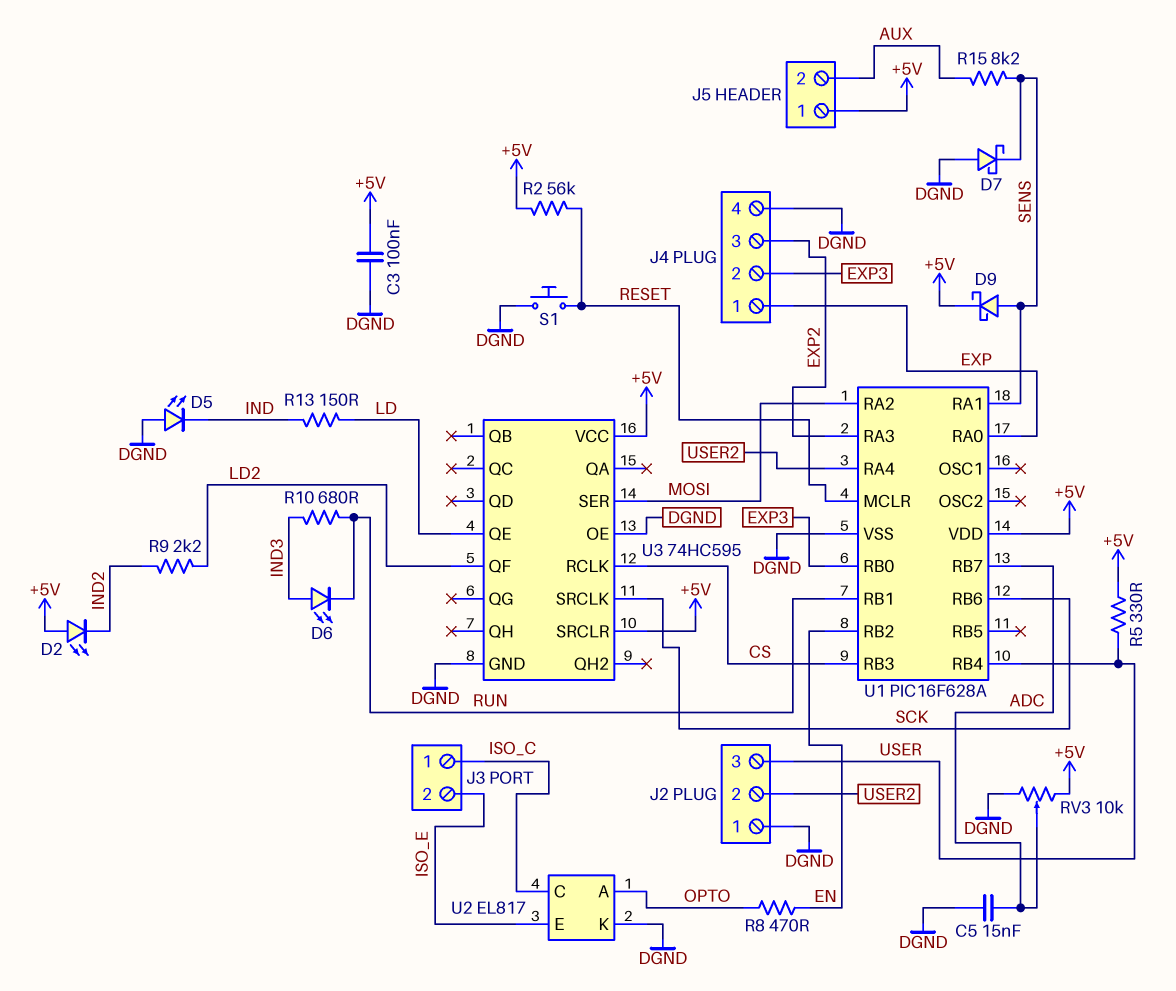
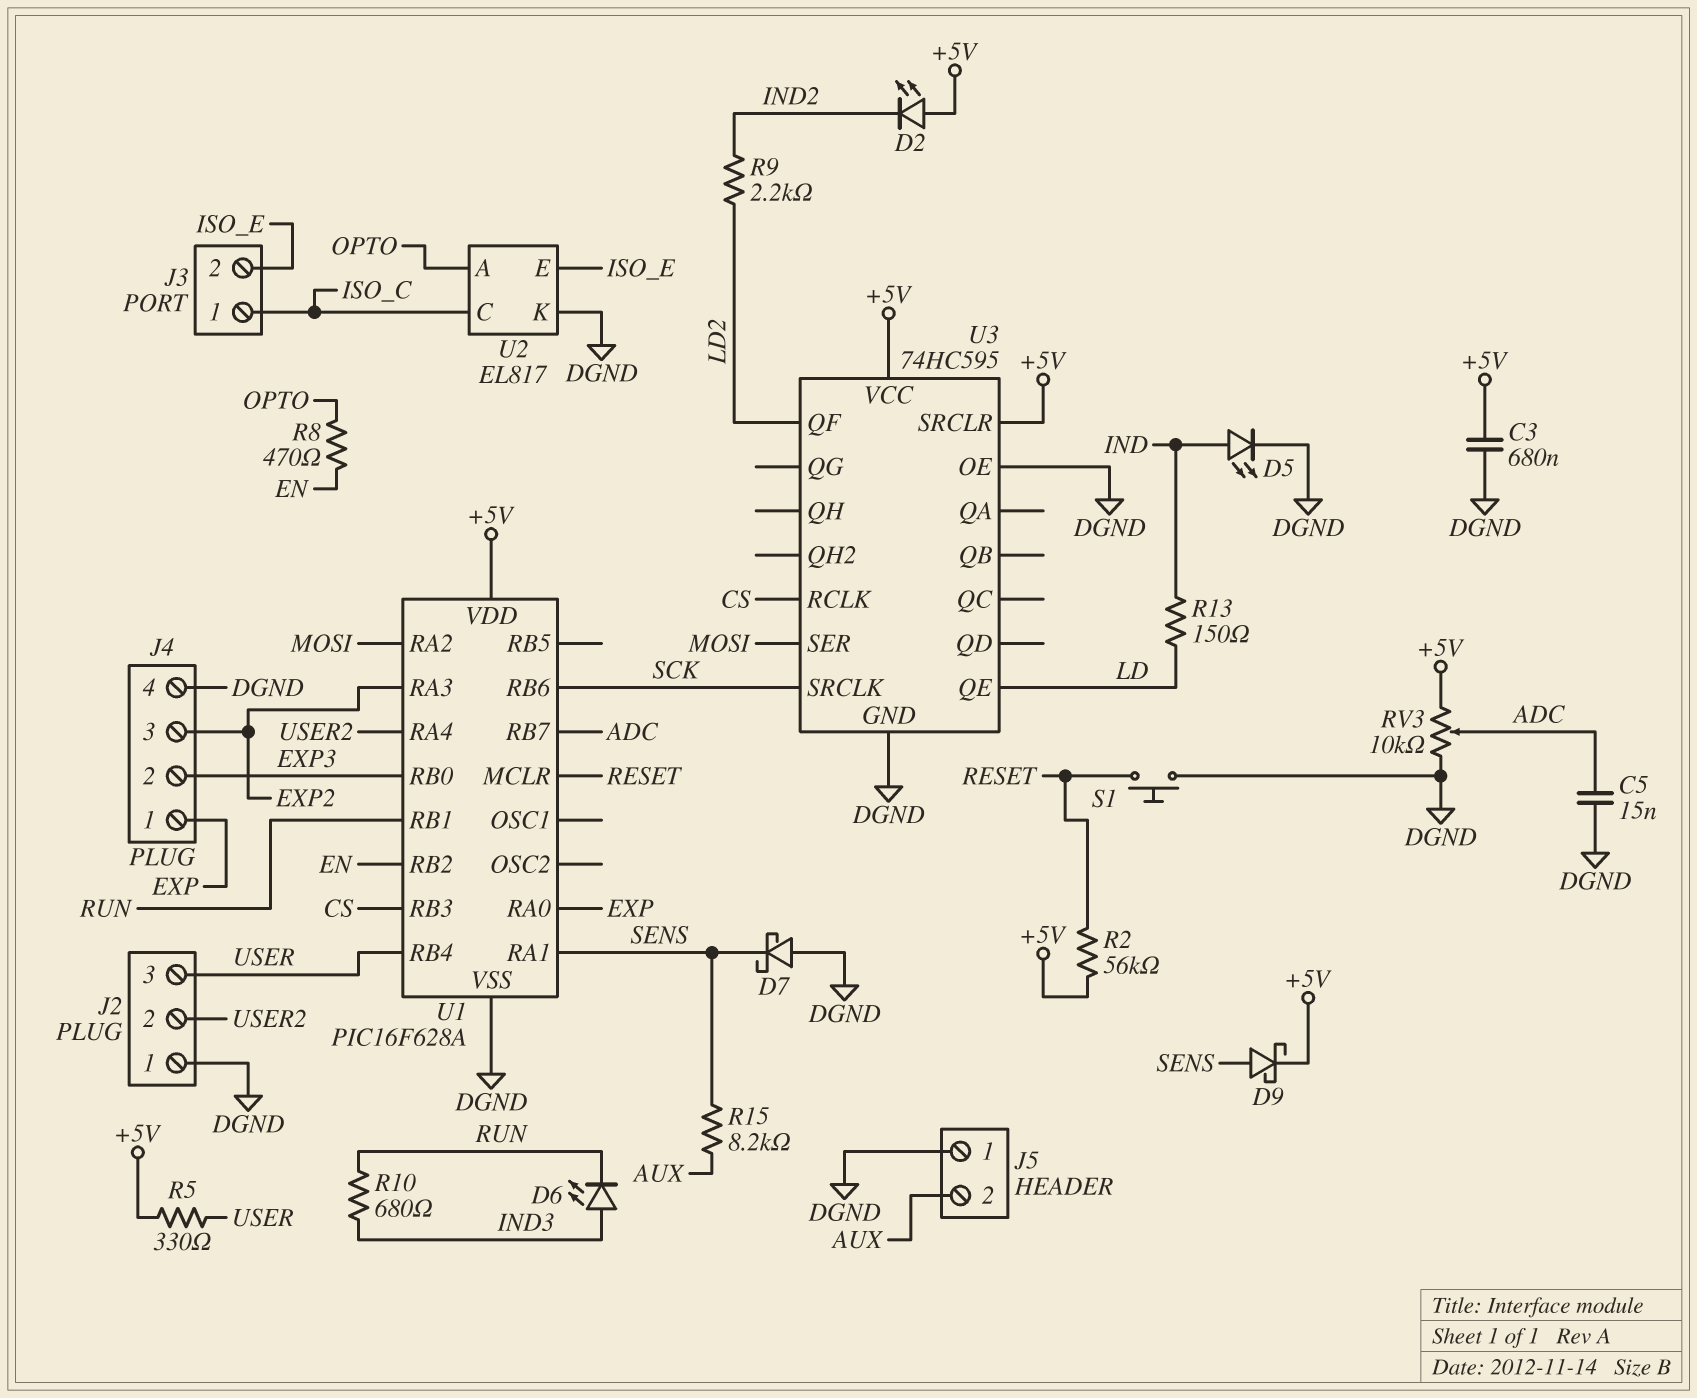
C3: 100nF (+5V, DGND) -> 680nF (+5V, DGND)
D5: LED (A DGND, K IND) -> LED (A IND, K DGND)
J5 pin 1: +5V -> DGND

